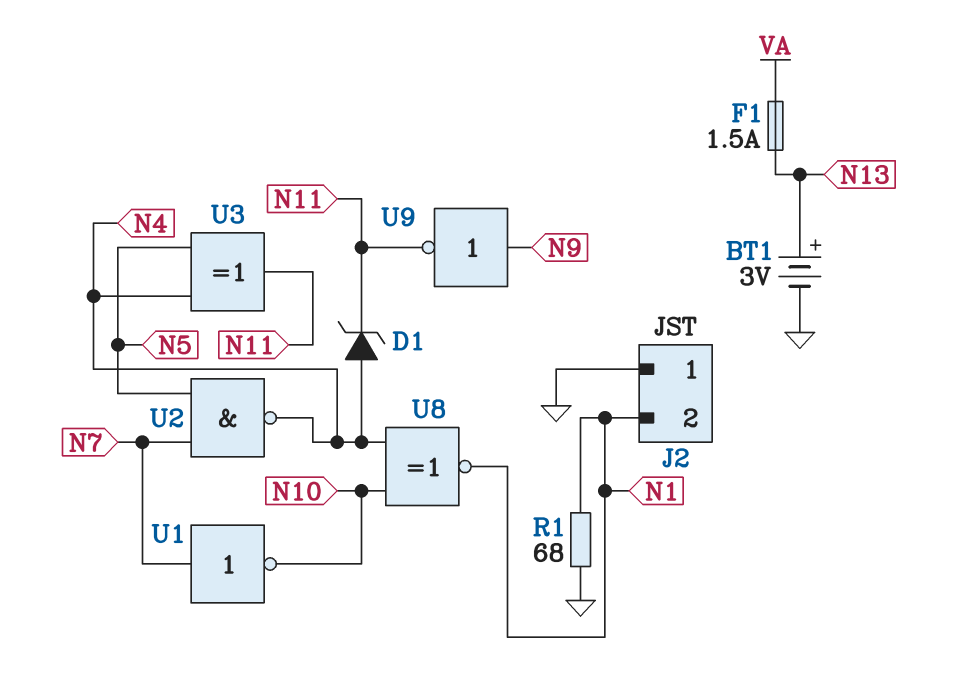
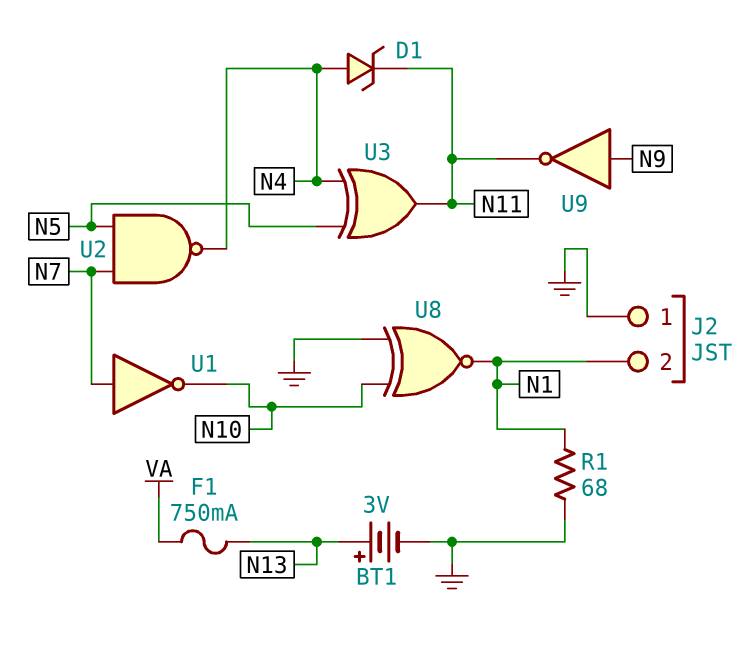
F1: 1.5A (N13, VA) -> 750mA (N13, VA)
U8: XNOR (in N4, in N10, out N1) -> XNOR (in GND, in N10, out N1)

